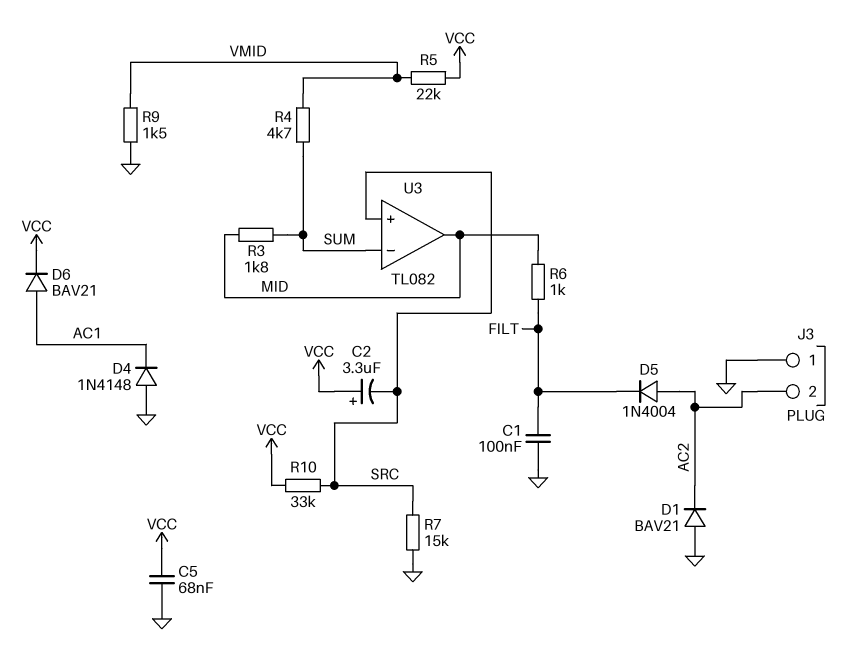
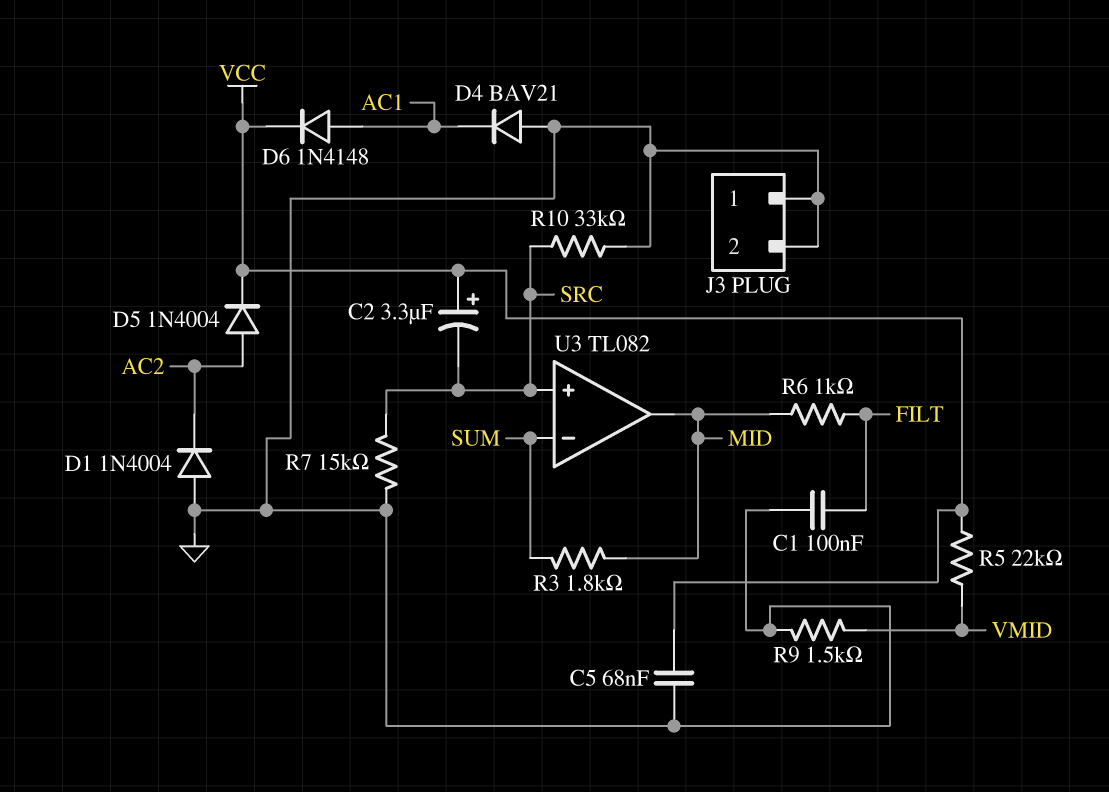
D1: diode BAV21 (A GND, K AC2) -> diode 1N4004 (A GND, K AC2)
D4: diode 1N4148 (A GND, K AC1) -> diode BAV21 (A GND, K AC1)
D5: diode 1N4004 (A AC2, K FILT) -> diode 1N4004 (A AC2, K VCC)
D6: diode BAV21 (A AC1, K VCC) -> diode 1N4148 (A AC1, K VCC)
J3 pin 2: AC2 -> GND
R4: 4.7k (SUM, VMID) -> none
R10: 33k (SRC, VCC) -> 33k (GND, SRC)

